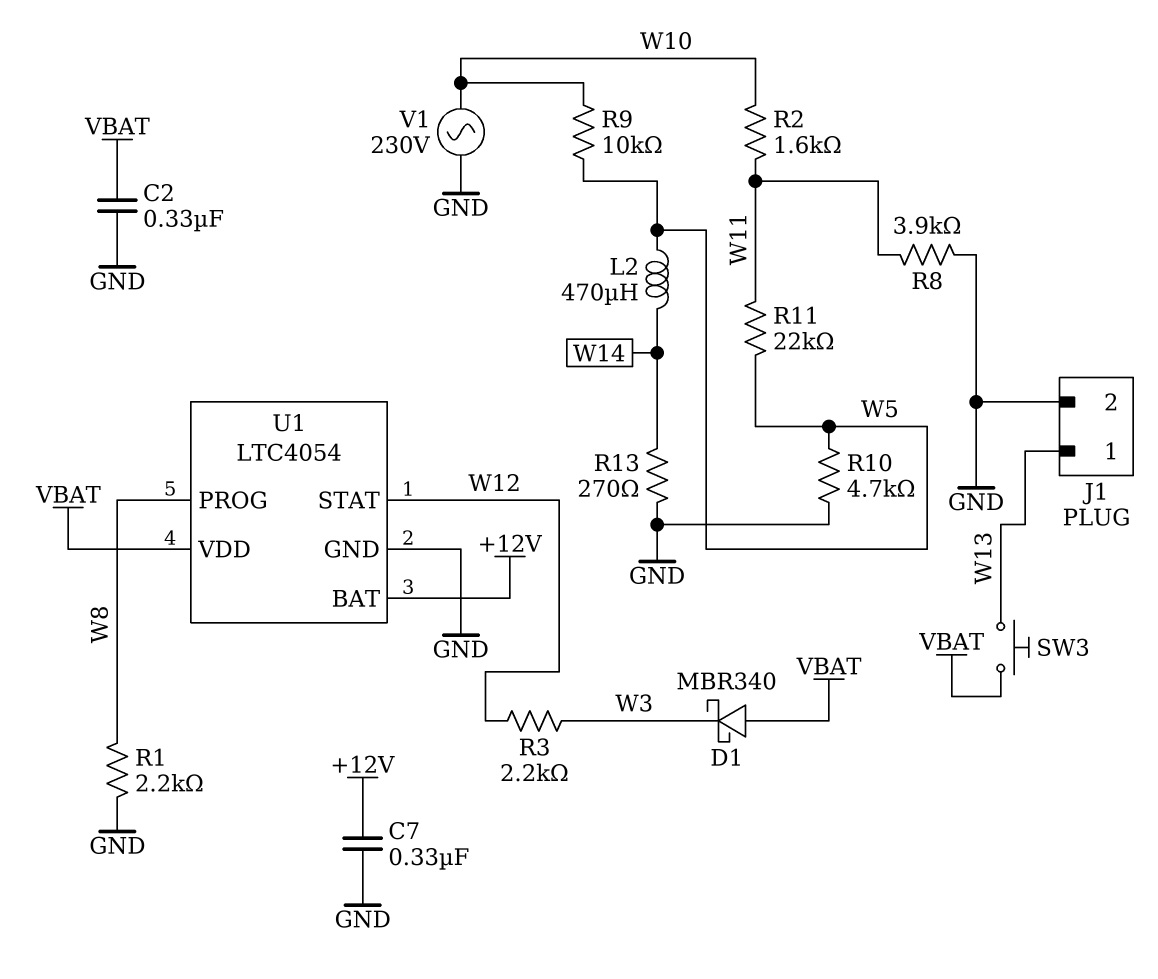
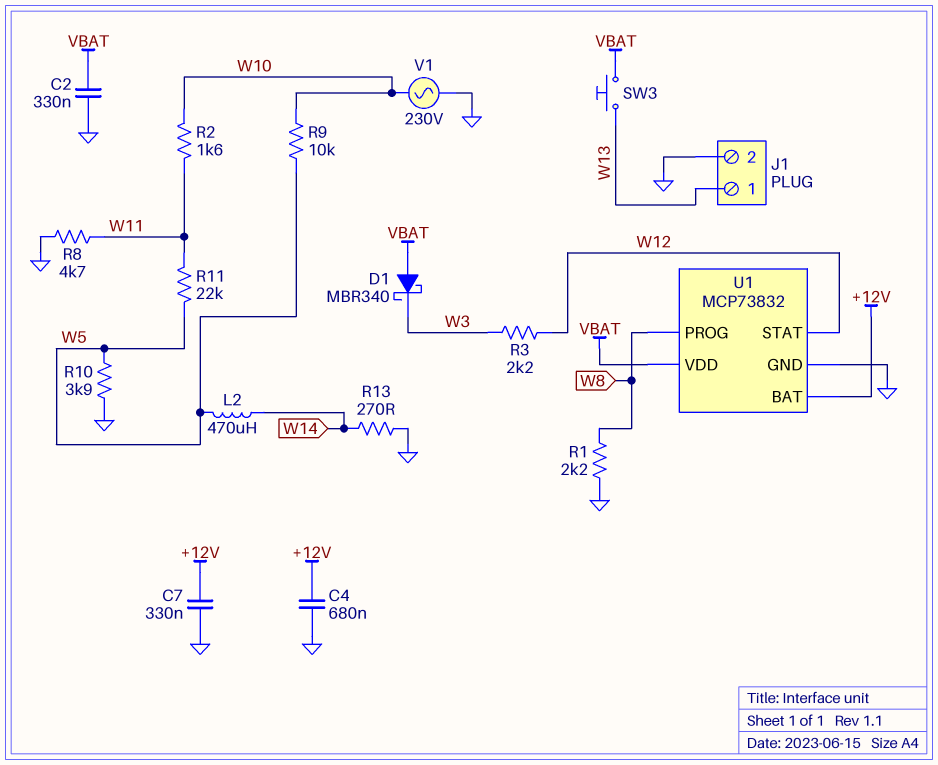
C4: none -> 680nF (+12V, GND)
R8: 3.9k (GND, W11) -> 4.7k (GND, W11)
R10: 4.7k (GND, W5) -> 3.9k (GND, W5)
U1: LTC4054 -> MCP73832

